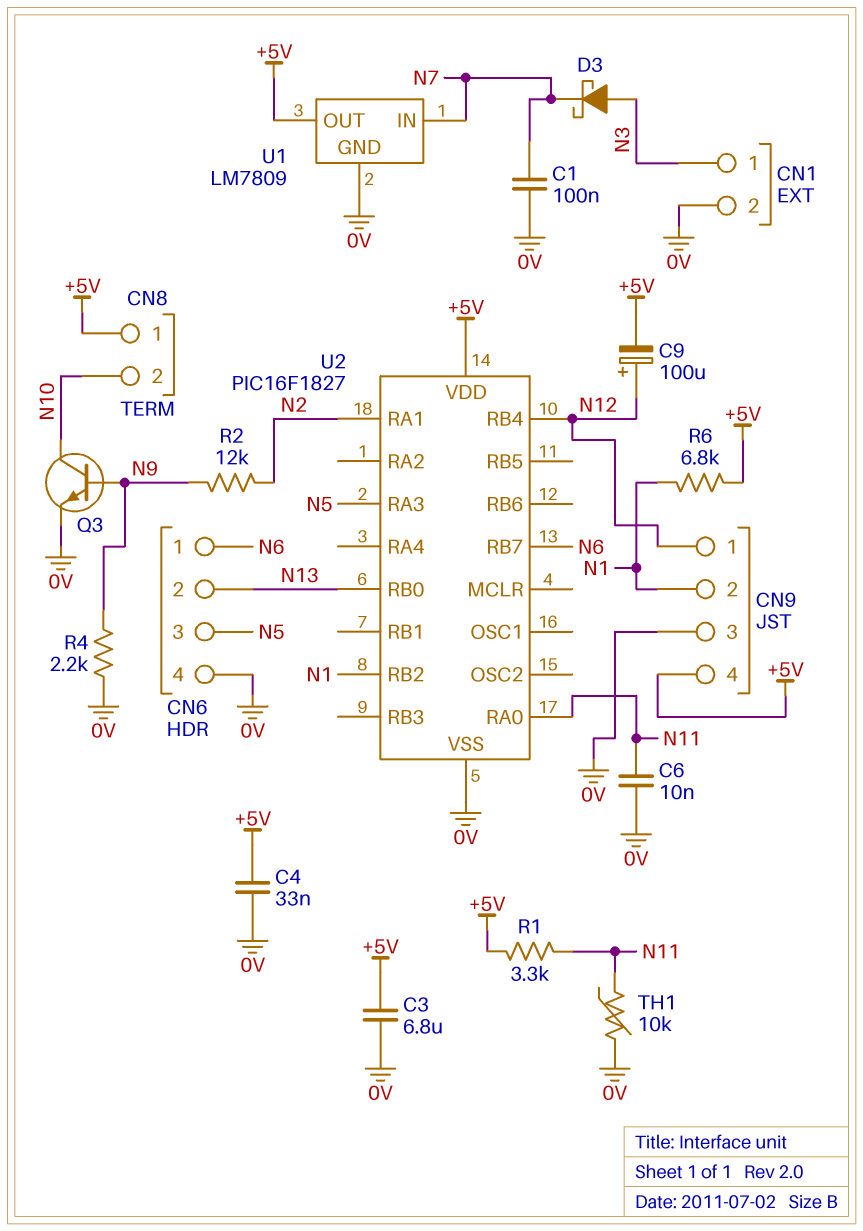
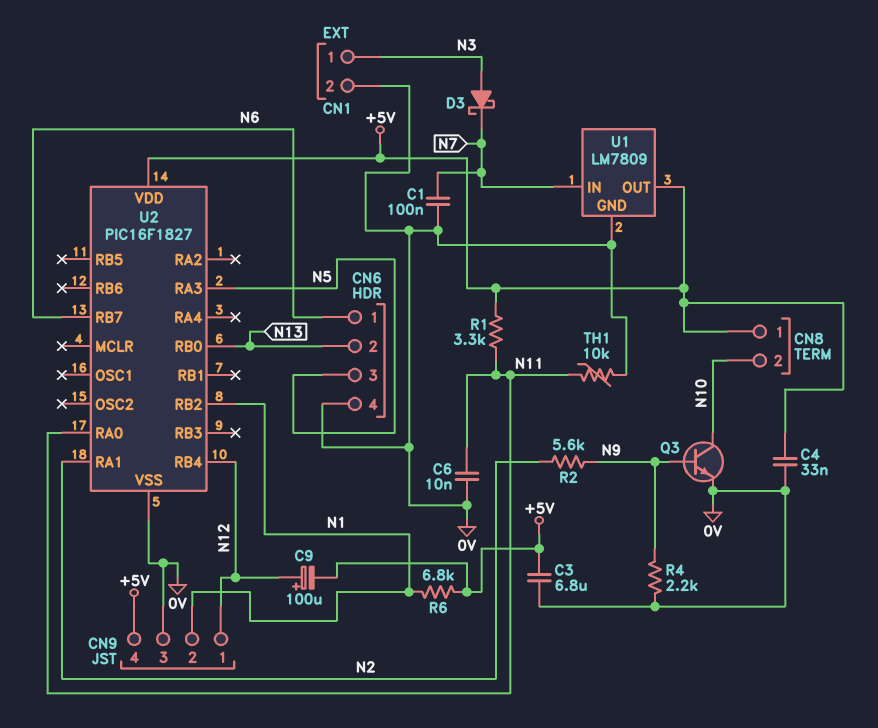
R2: 12k (N2, N9) -> 5.6k (N2, N9)

